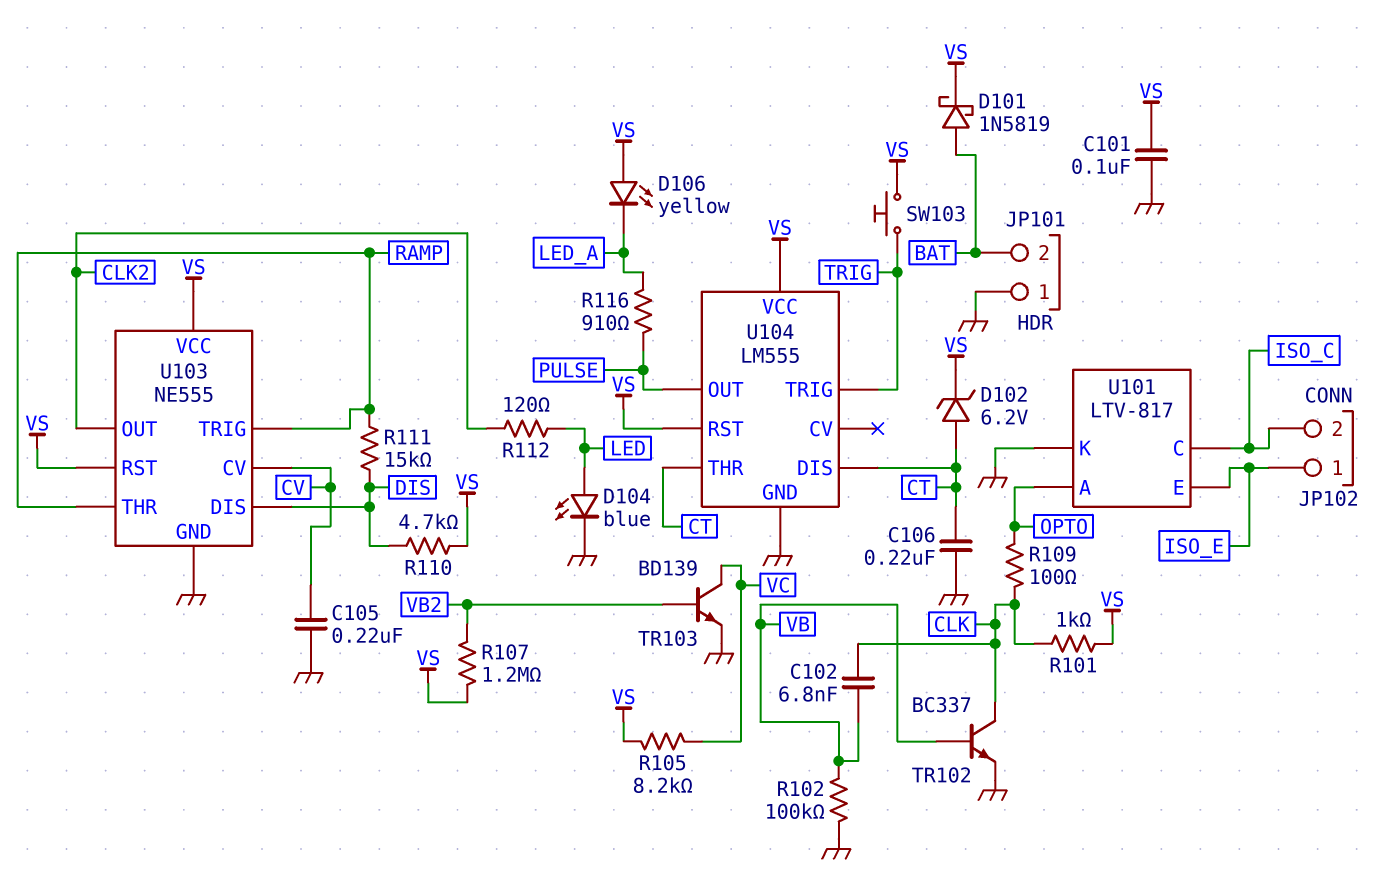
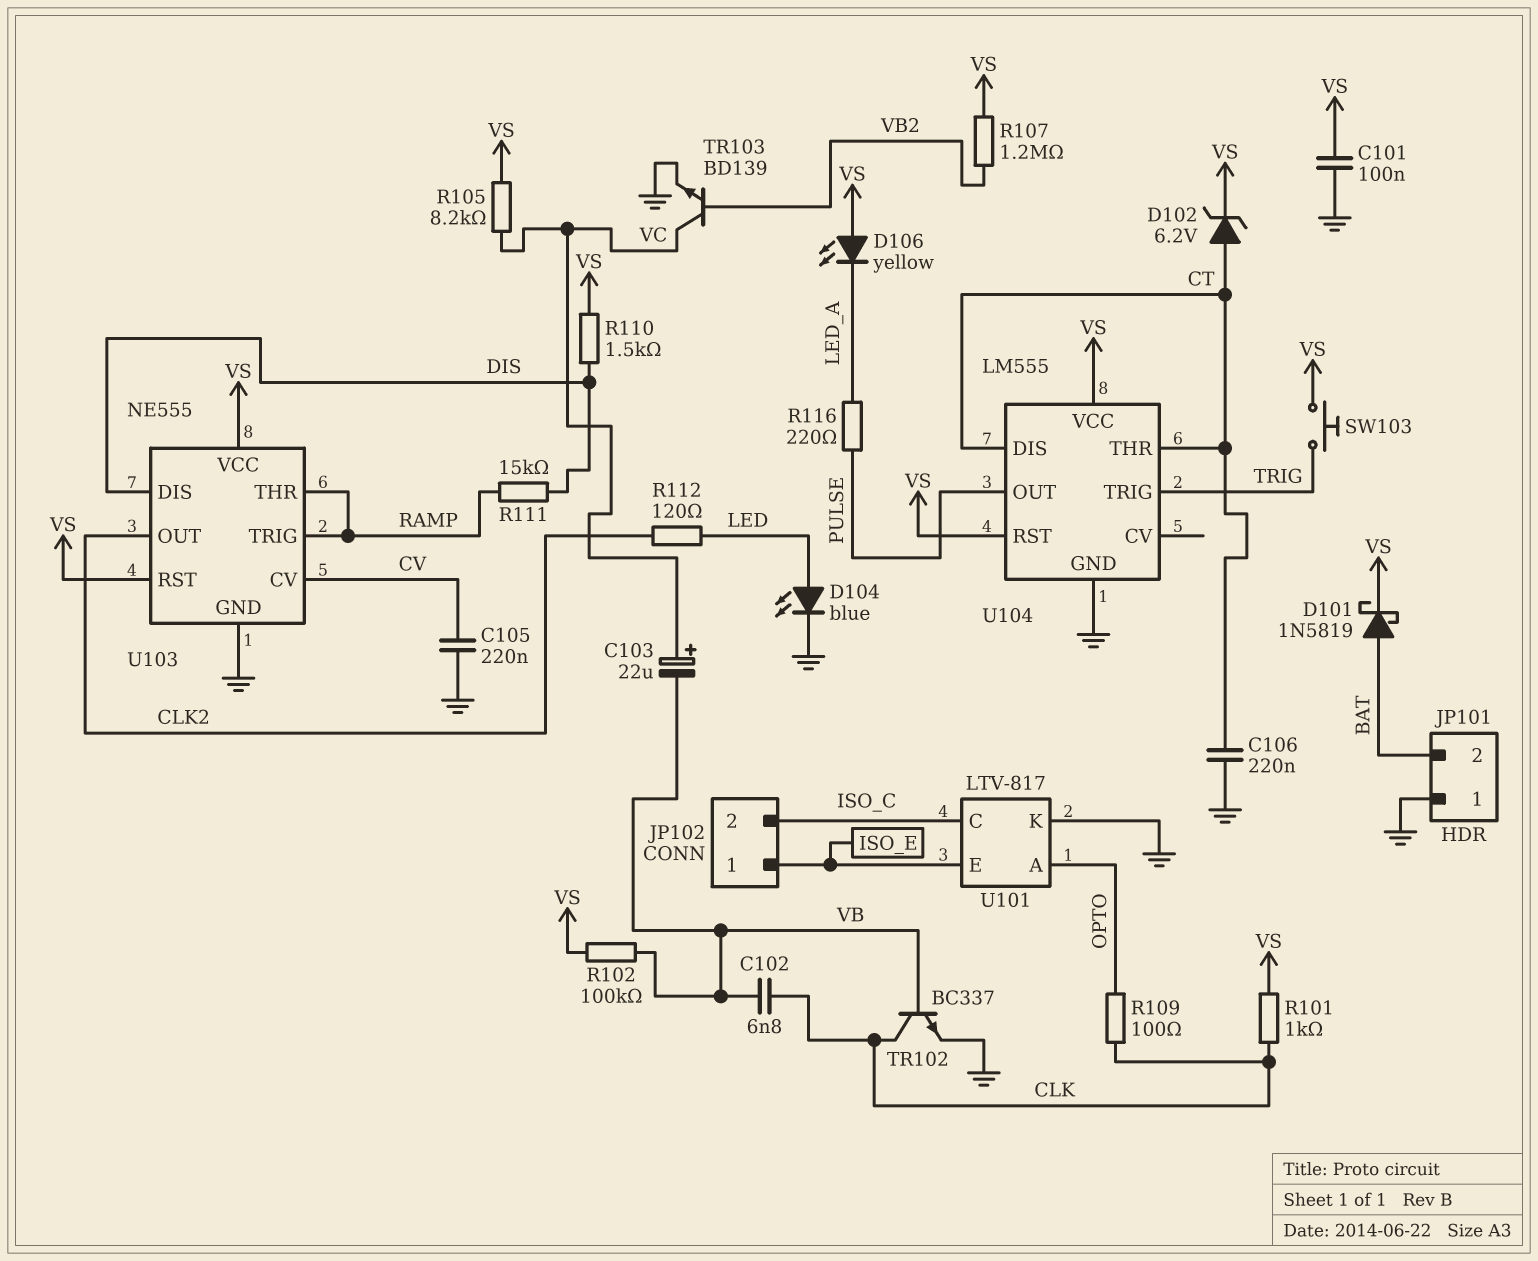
C103: none -> 22uF (plus VC, minus VB)
R102: 100k (GND, VB) -> 100k (VB, VS)
R110: 4.7k (DIS, VS) -> 1.5k (DIS, VS)
R116: 910 (LED_A, PULSE) -> 220 (LED_A, PULSE)

